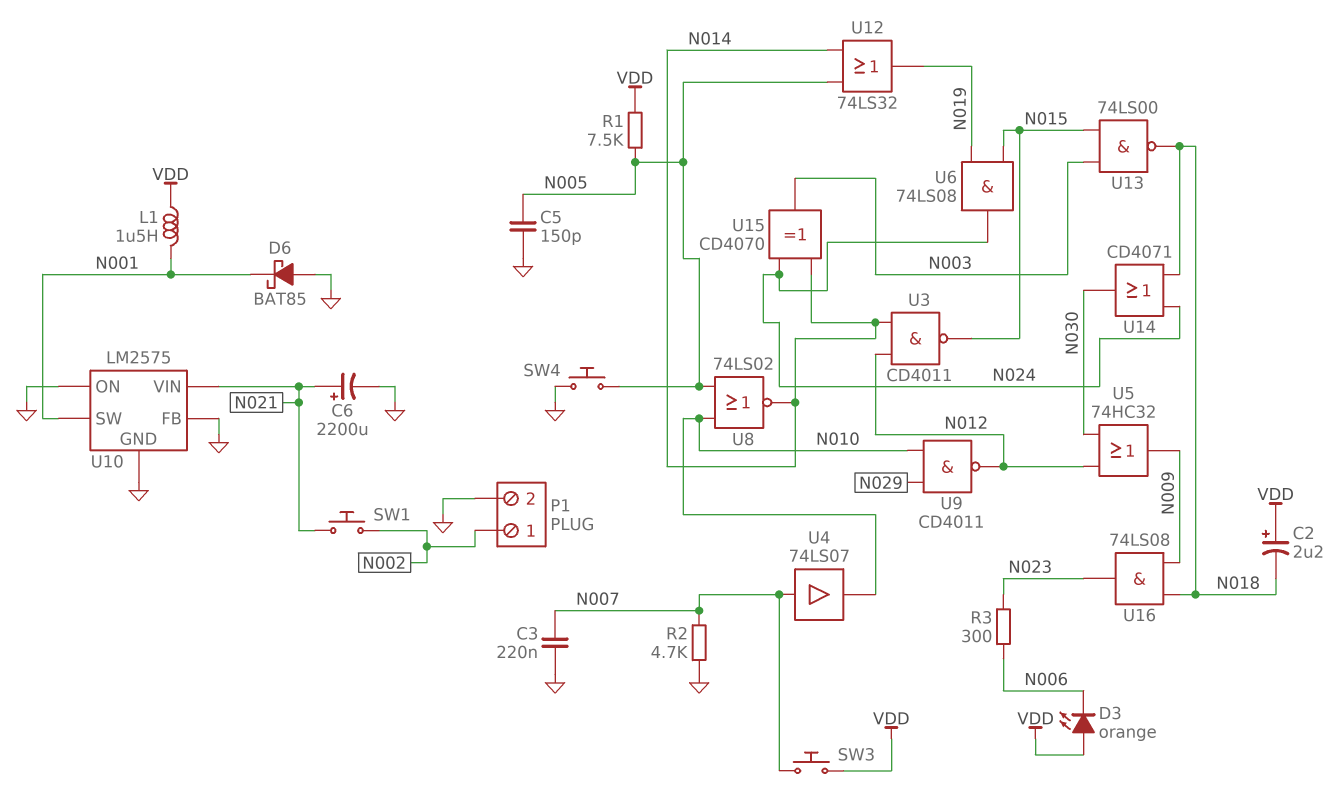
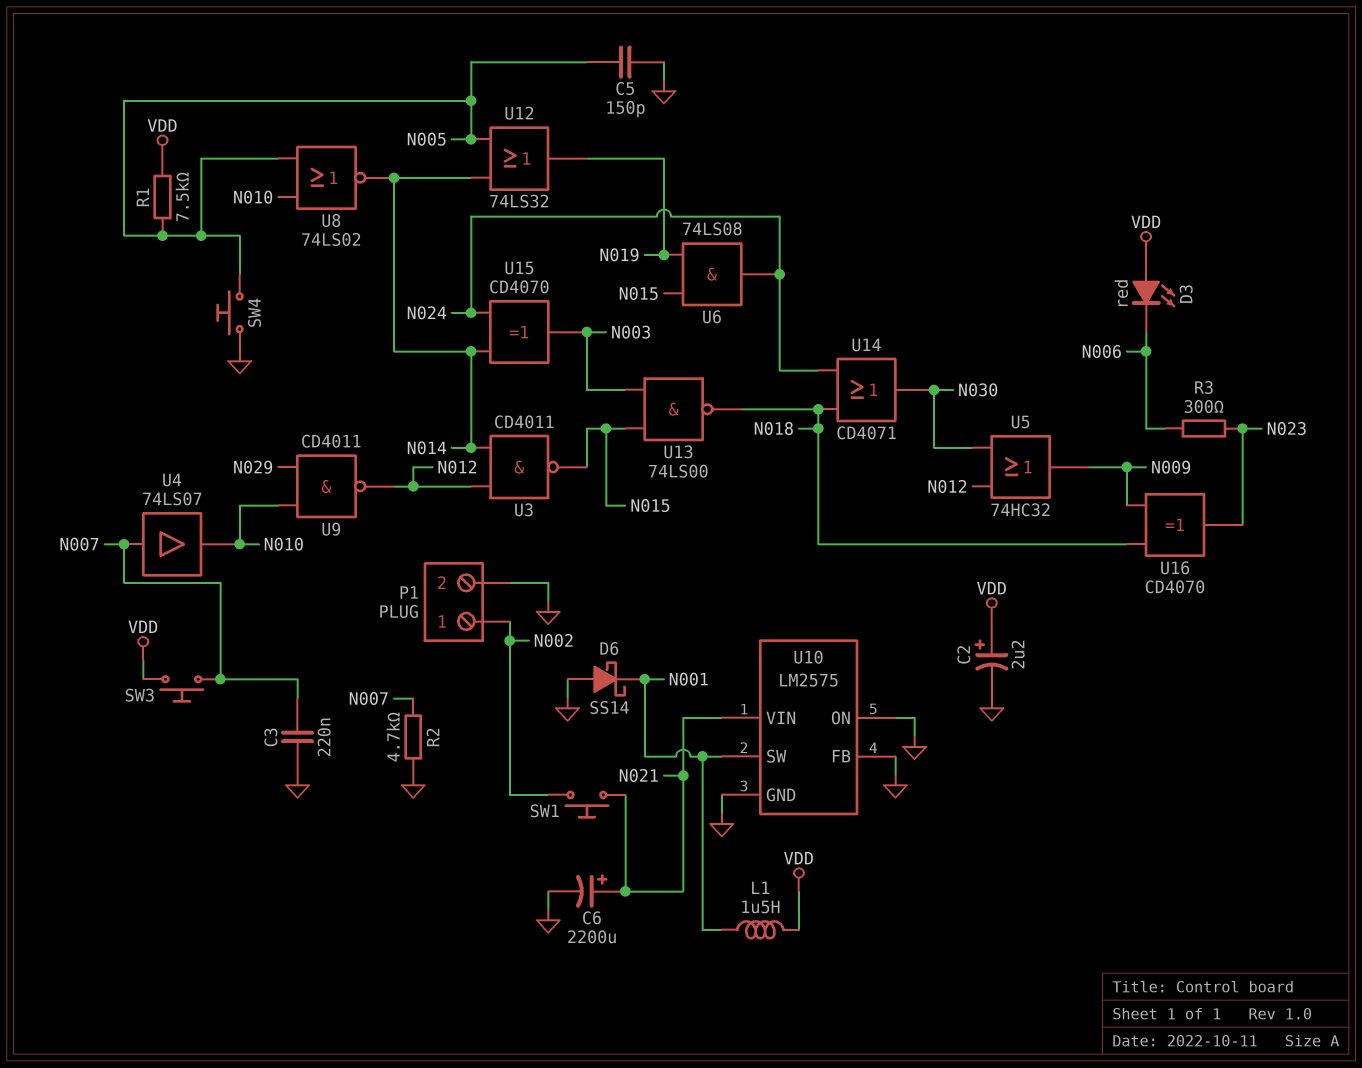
C2: 2.2uF (plus VDD, minus N018) -> 2.2uF (plus VDD, minus GND)
D3: LED orange (A VDD, K N006) -> LED red (A VDD, K N006)
D6: schottky BAT85 (A GND, K N001) -> schottky SS14 (A GND, K N001)
U16: AND 74LS08 (in N009, in N018, out N023) -> XOR CD4070 (in N009, in N018, out N023)

